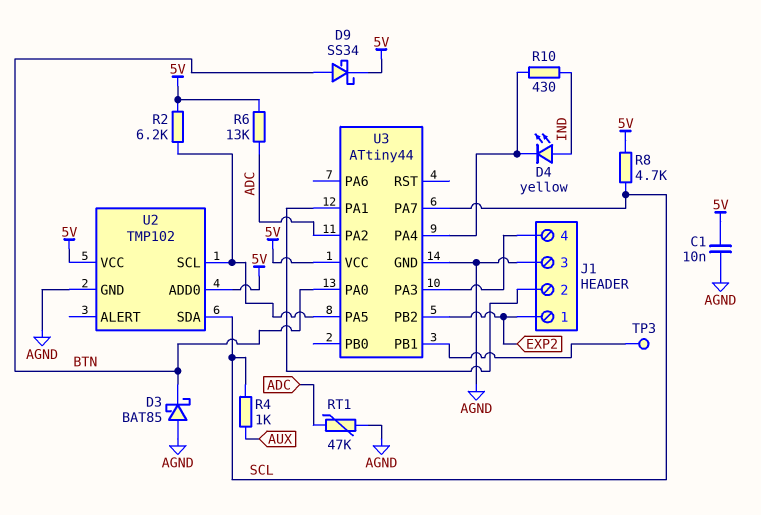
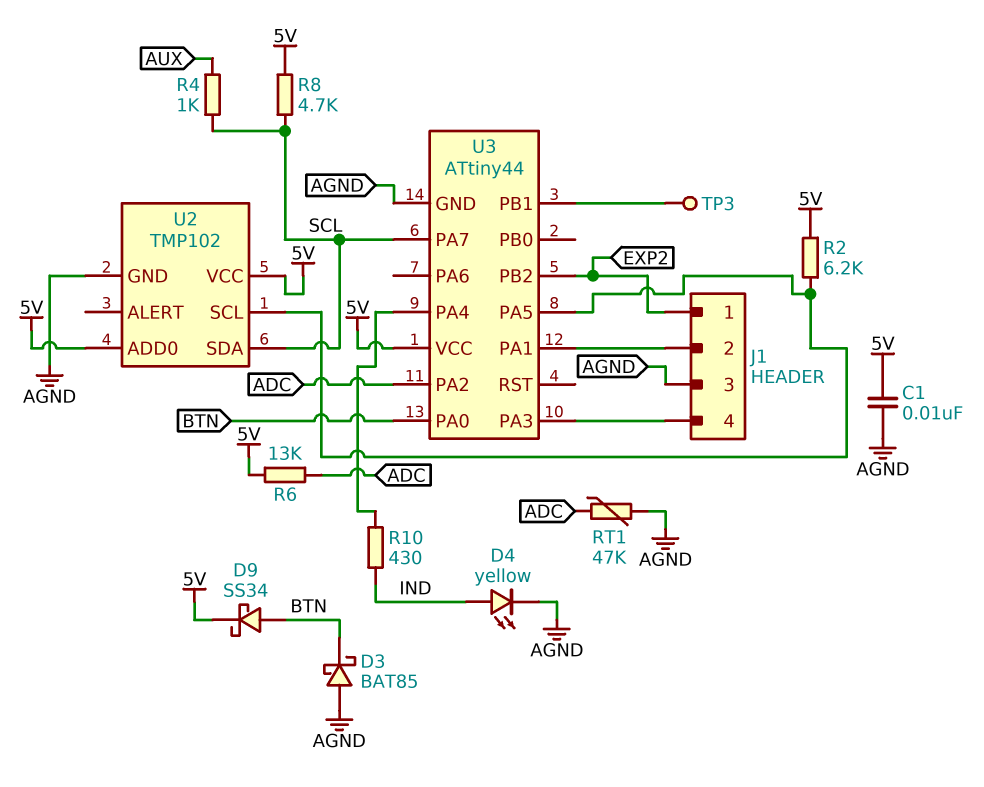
D4: LED yellow (A IND, K U3/PA4) -> LED yellow (A IND, K AGND)

